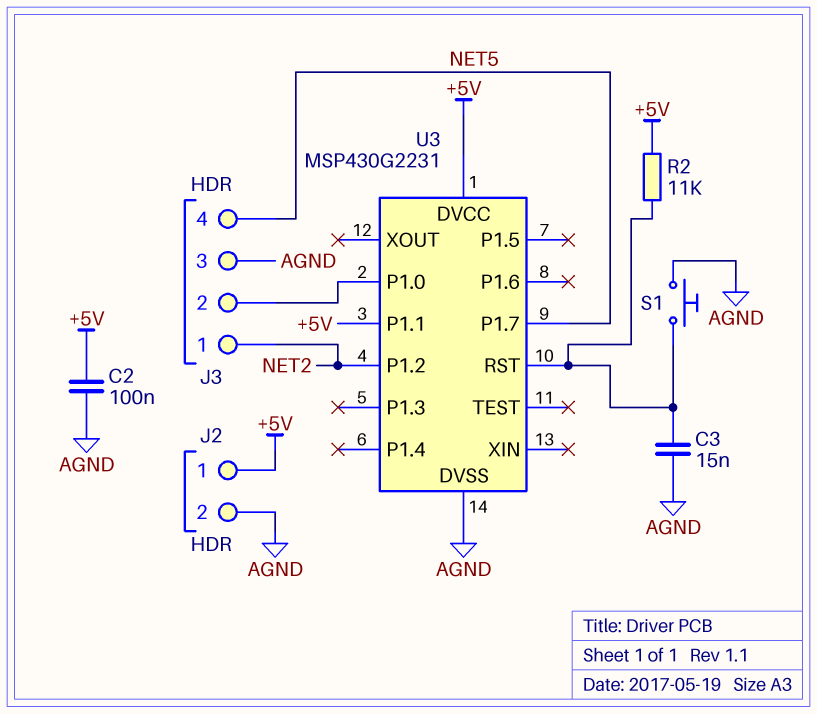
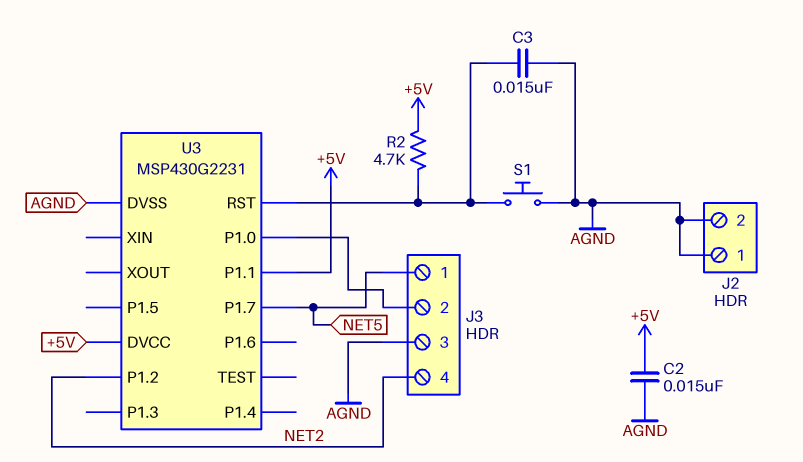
C2: 100nF (+5V, AGND) -> 15nF (+5V, AGND)
J2 pin 1: +5V -> AGND
J3 pin 1: NET2 -> NET5
J3 pin 4: NET5 -> NET2
R2: 11k (+5V, U3/RST) -> 4.7k (+5V, U3/RST)

